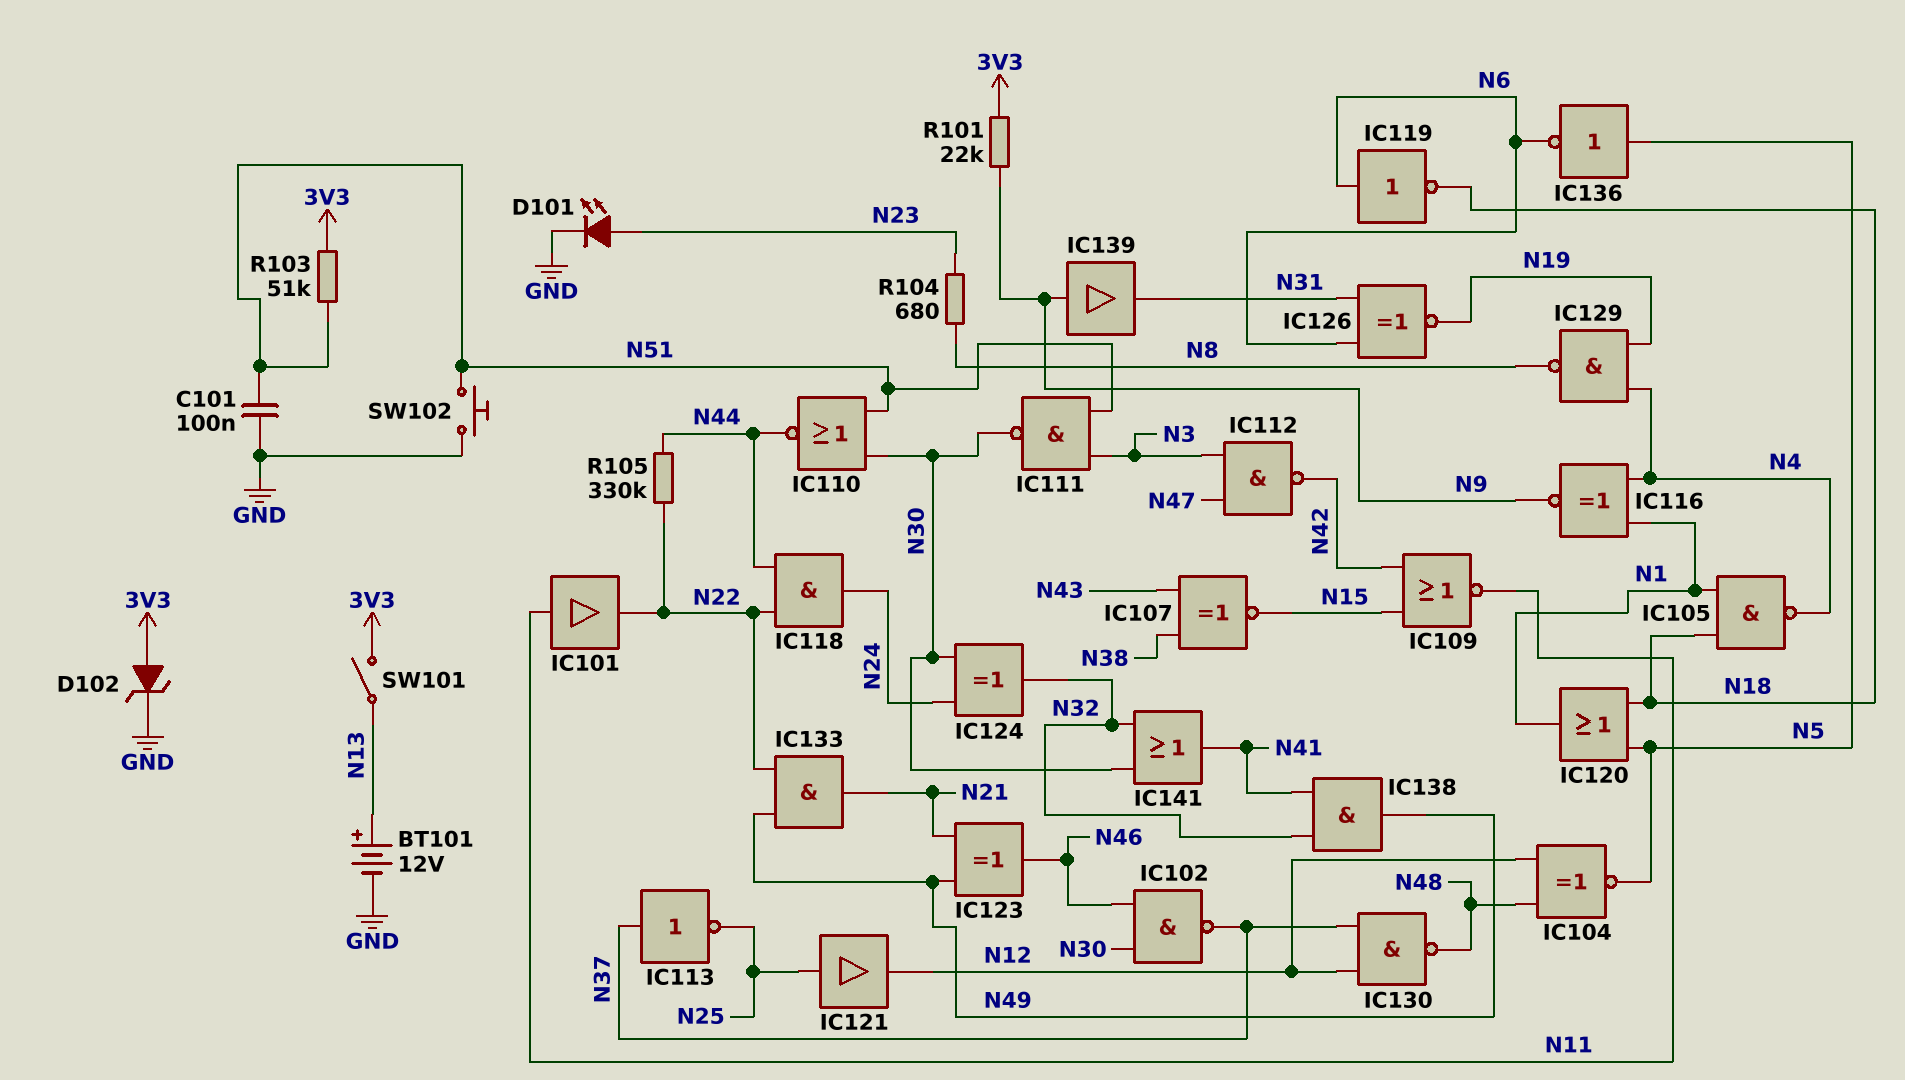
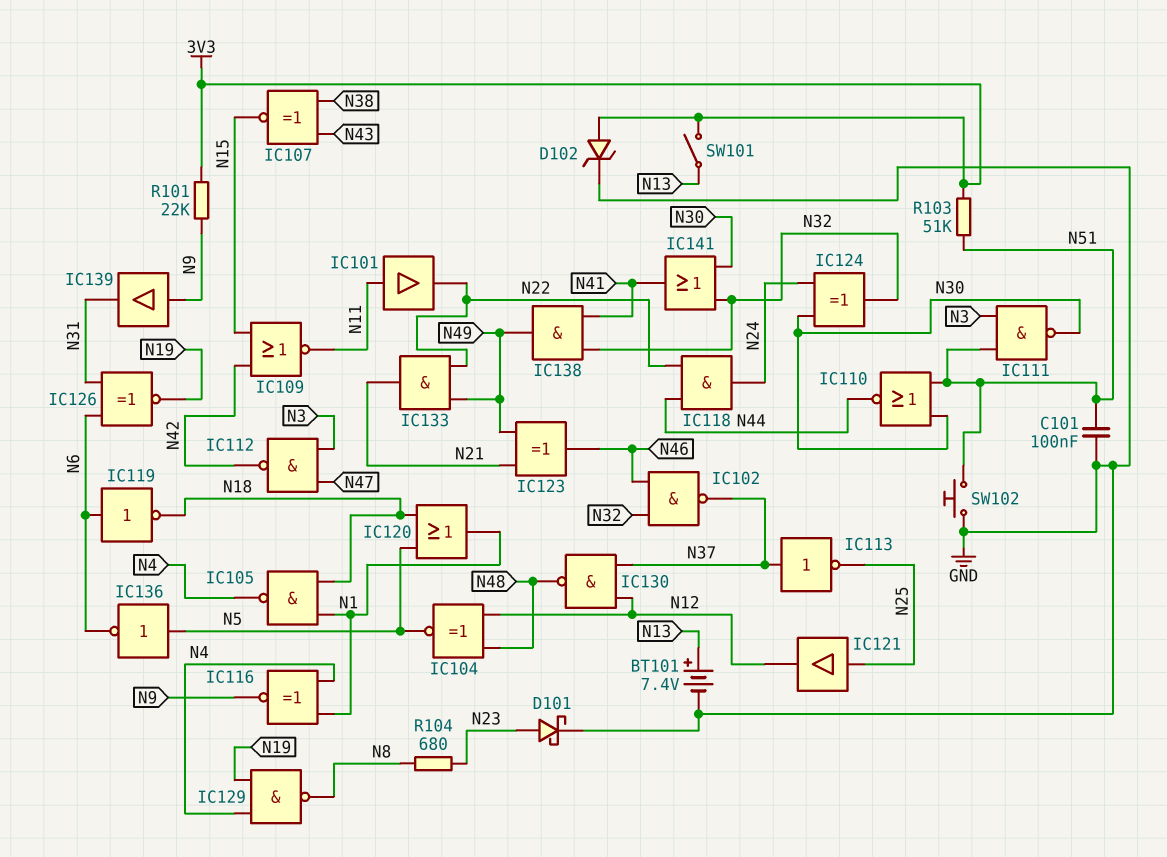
BT101: 12V (plus N13, minus GND) -> 7.4V (plus N13, minus GND)
D101: LED (A N23, K GND) -> schottky (A N23, K GND)
IC102: NAND (in N30, in N46, out N37) -> NAND (in N32, in N46, out N37)
R105: 330k (N22, N44) -> none

